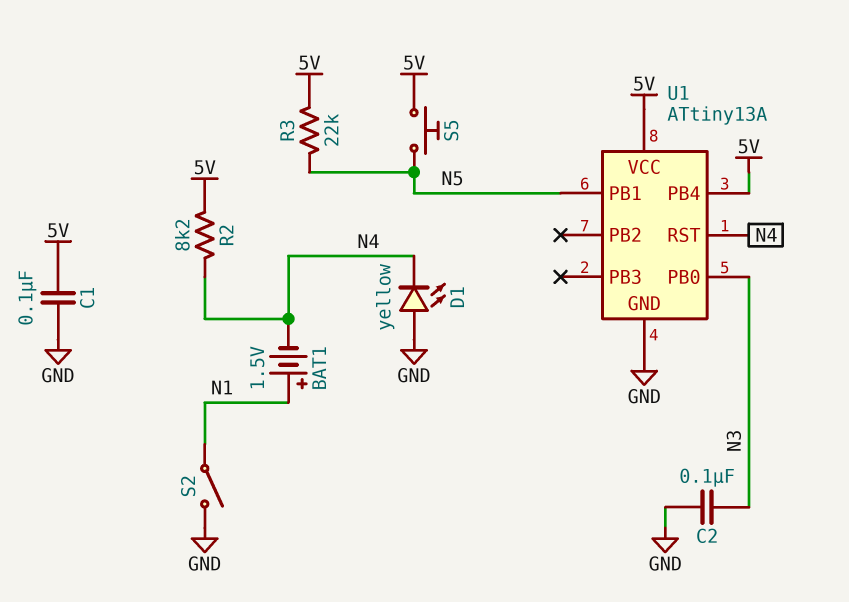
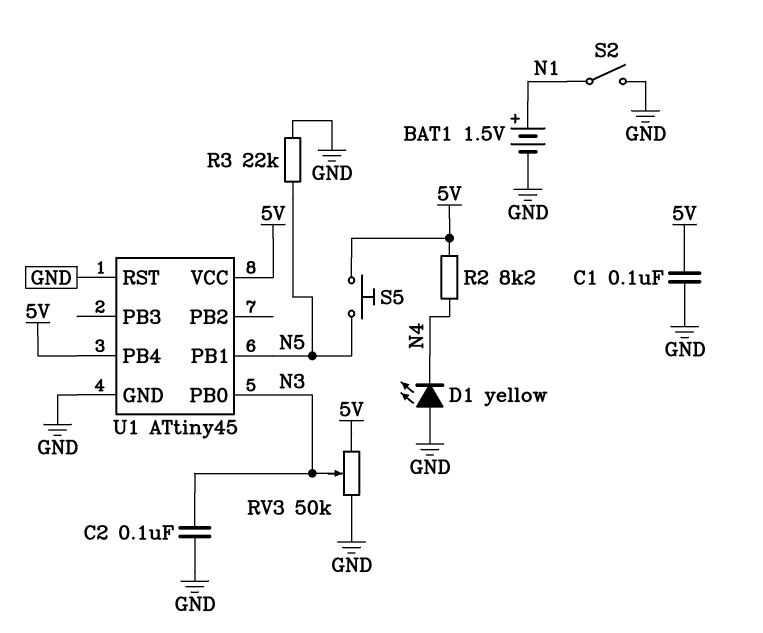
BAT1: 1.5V (plus N1, minus N4) -> 1.5V (plus N1, minus GND)
R3: 22k (5V, N5) -> 22k (GND, N5)
RV3: none -> 50k (5V, GND, wiper N3)
U1: ATtiny13A -> ATtiny45
U1 pin RST: N4 -> GND

